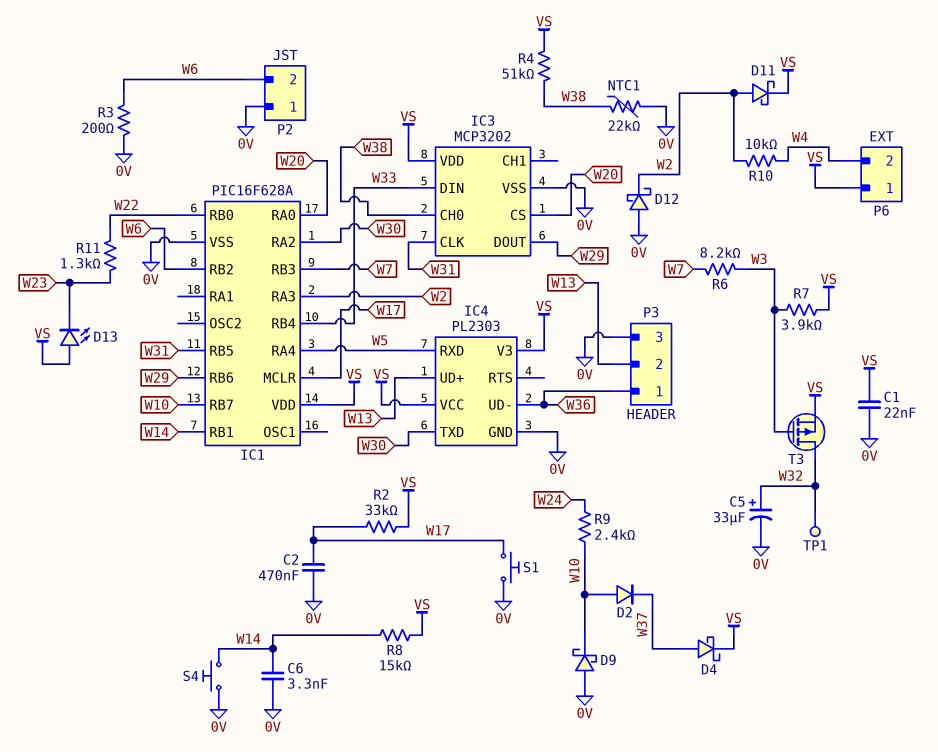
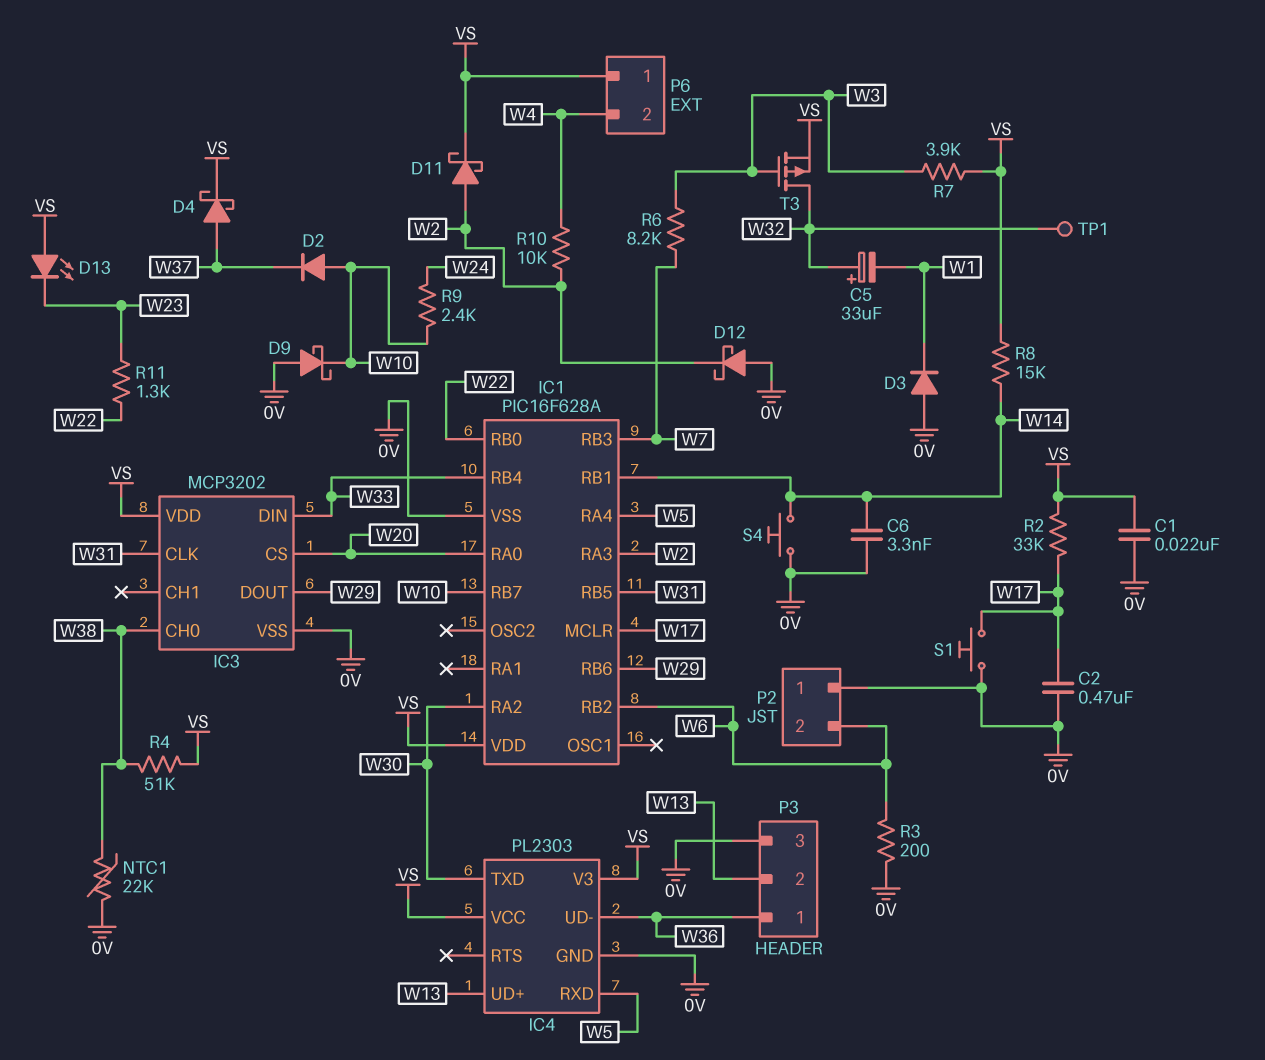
C5: 33uF (plus W32, minus 0V) -> 33uF (plus W32, minus W1)
D3: none -> diode (A 0V, K W1)

